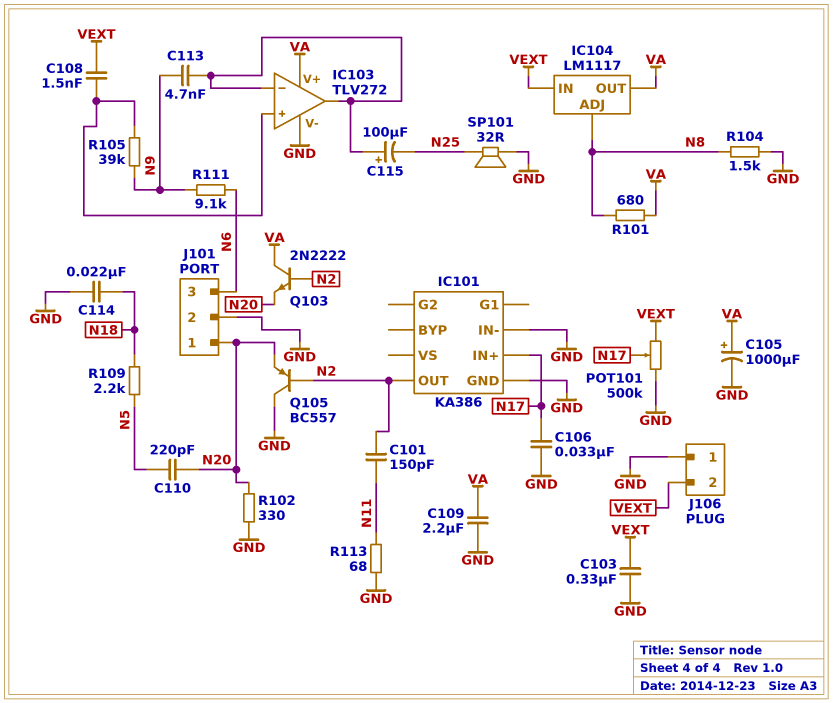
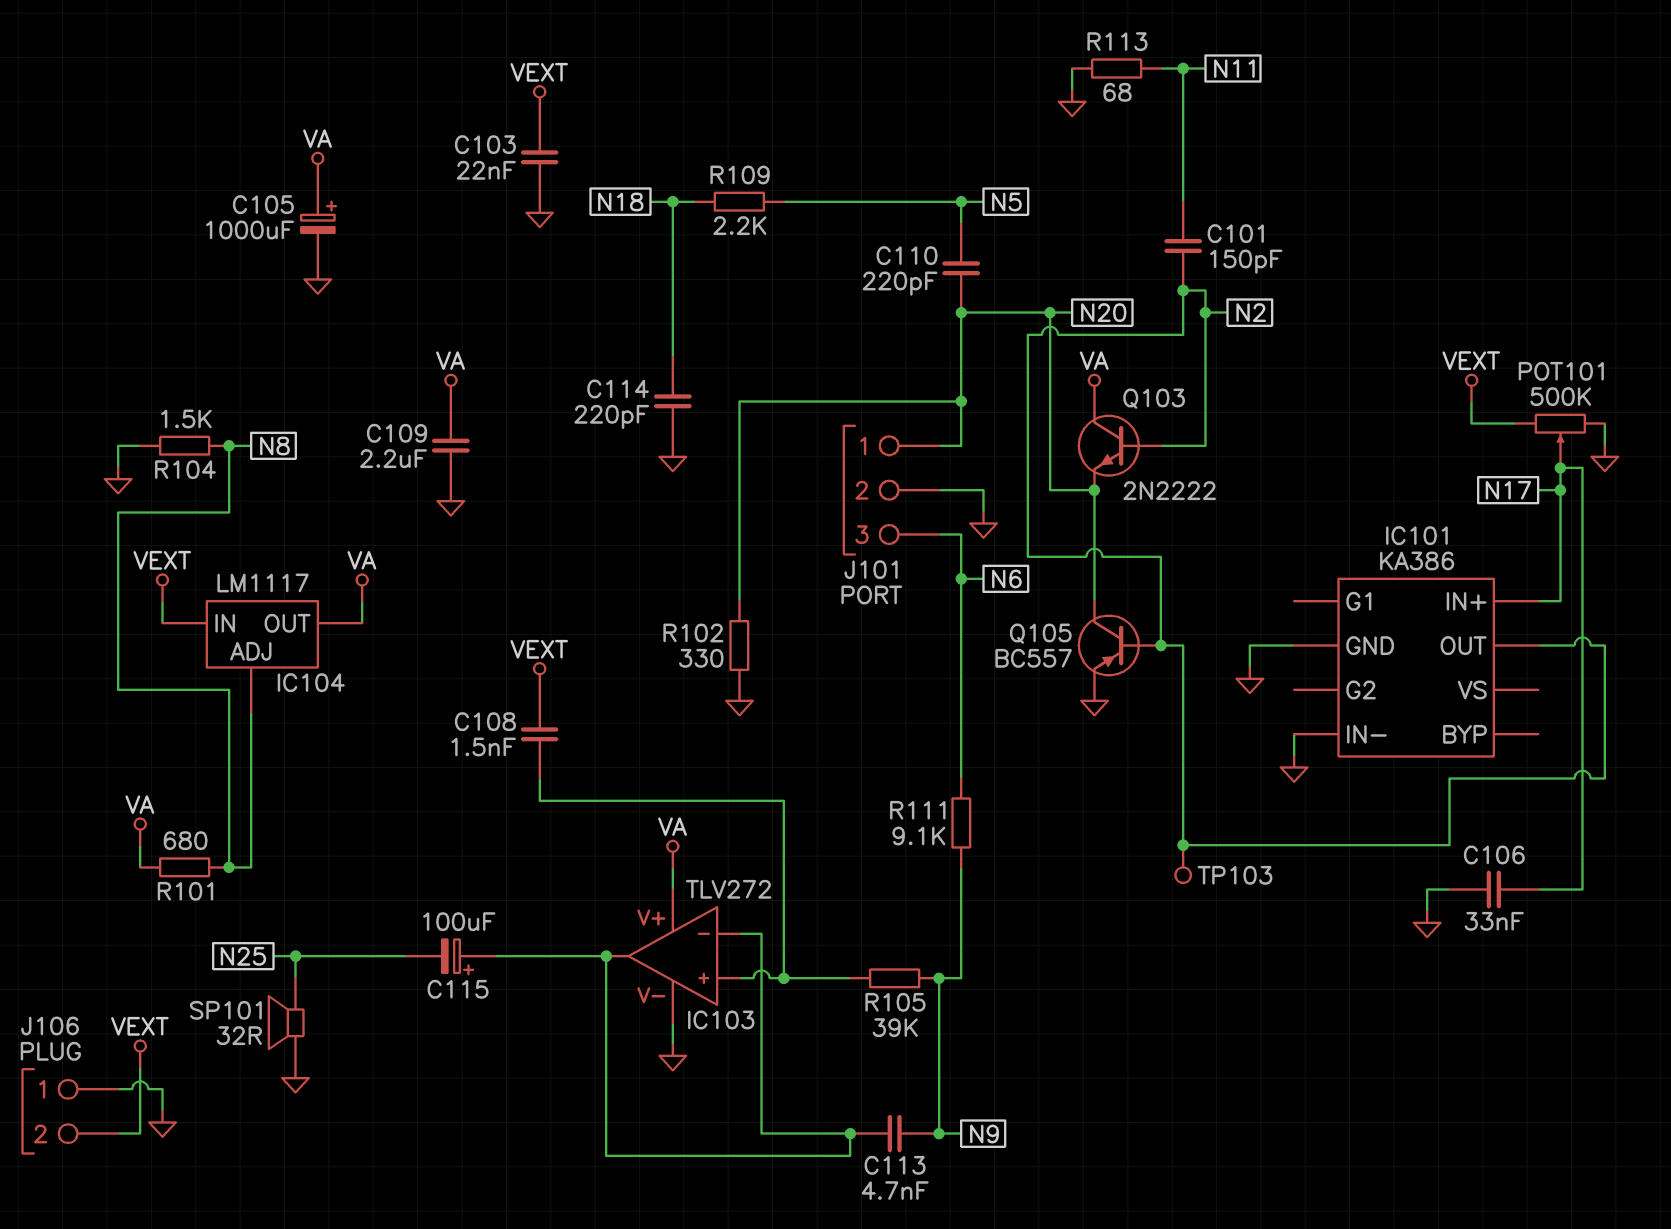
C103: 330nF (GND, VEXT) -> 22nF (GND, VEXT)
C114: 22nF (GND, N18) -> 220pF (GND, N18)
Q105: PNP BC557 (B N2, C GND, E N20) -> PNP BC557 (B N2, C N20, E GND)
TP103: none -> test point (N2)

